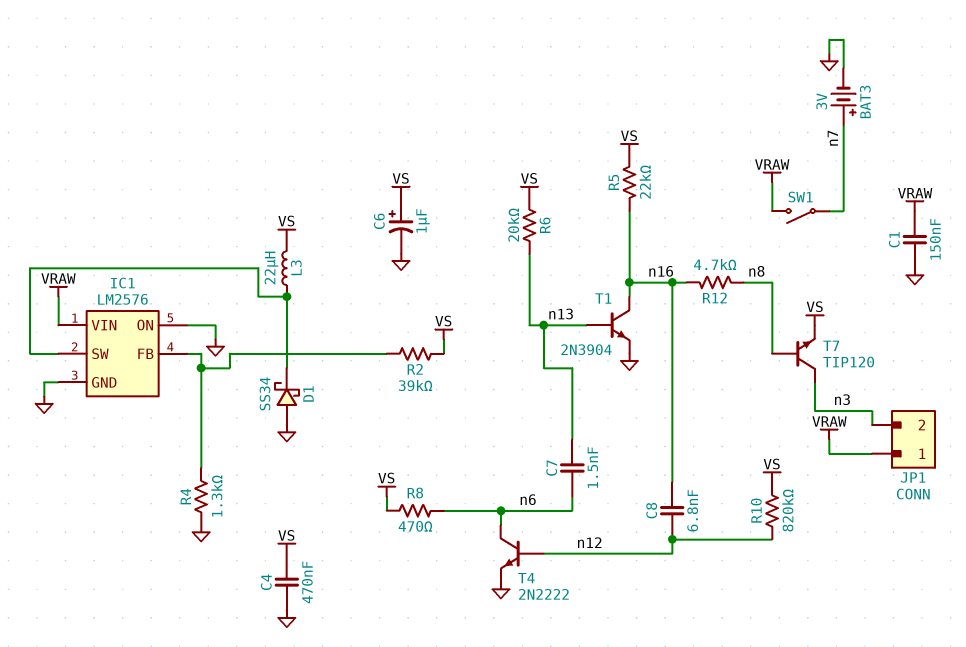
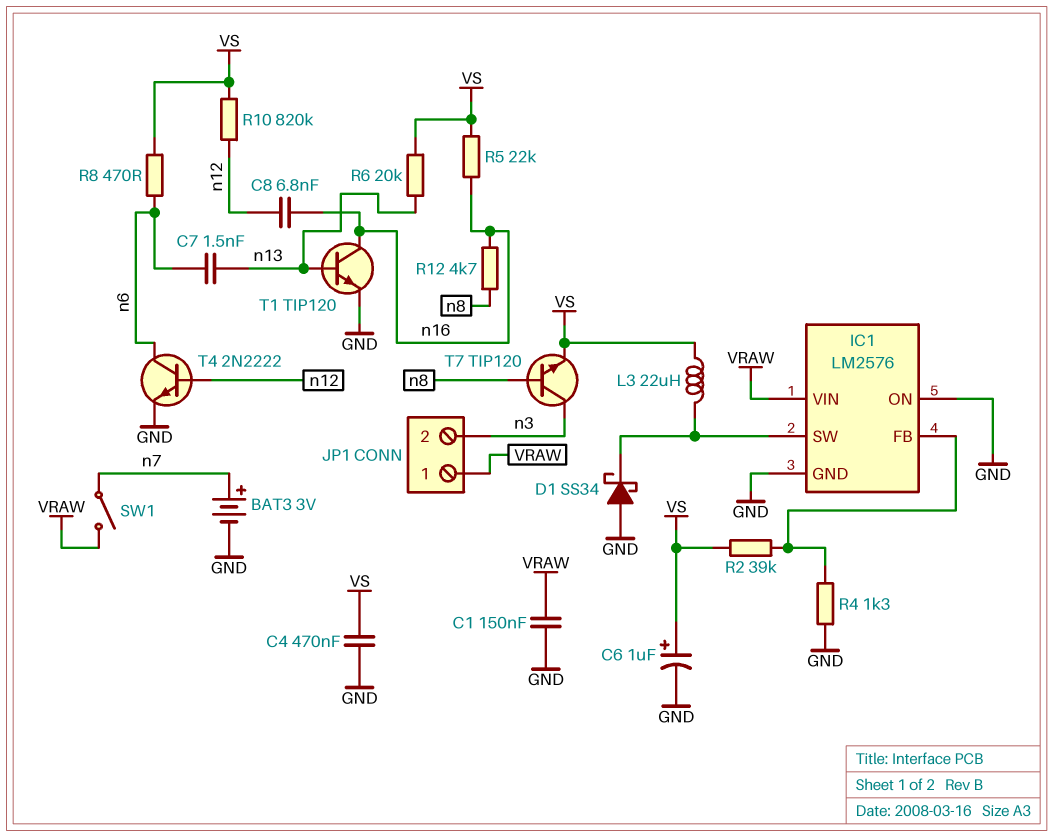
T1: NPN 2N3904 (B n13, C n16, E GND) -> NPN TIP120 (B n13, C n16, E GND)

